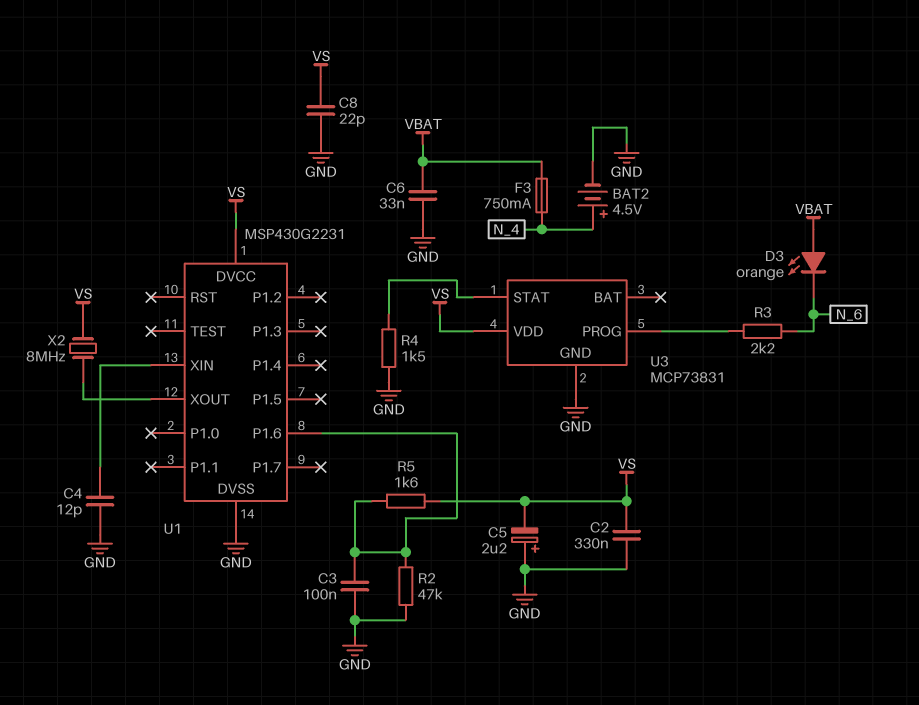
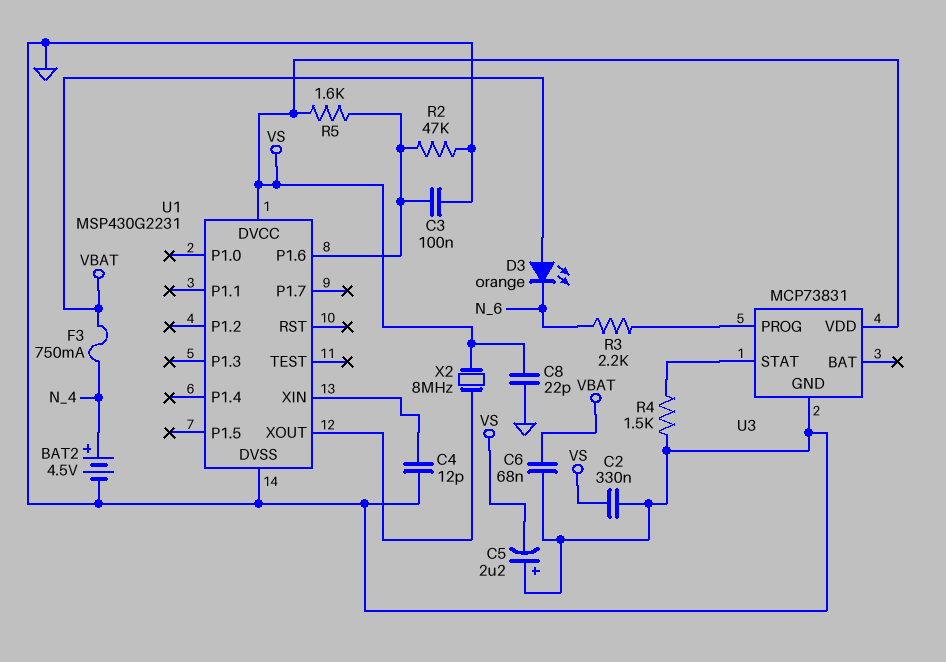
C6: 33nF (GND, VBAT) -> 68nF (GND, VBAT)

